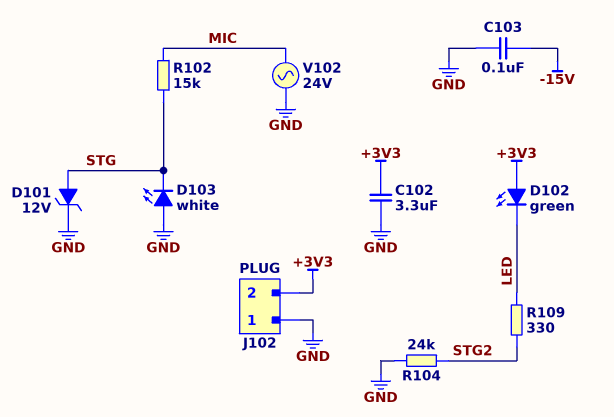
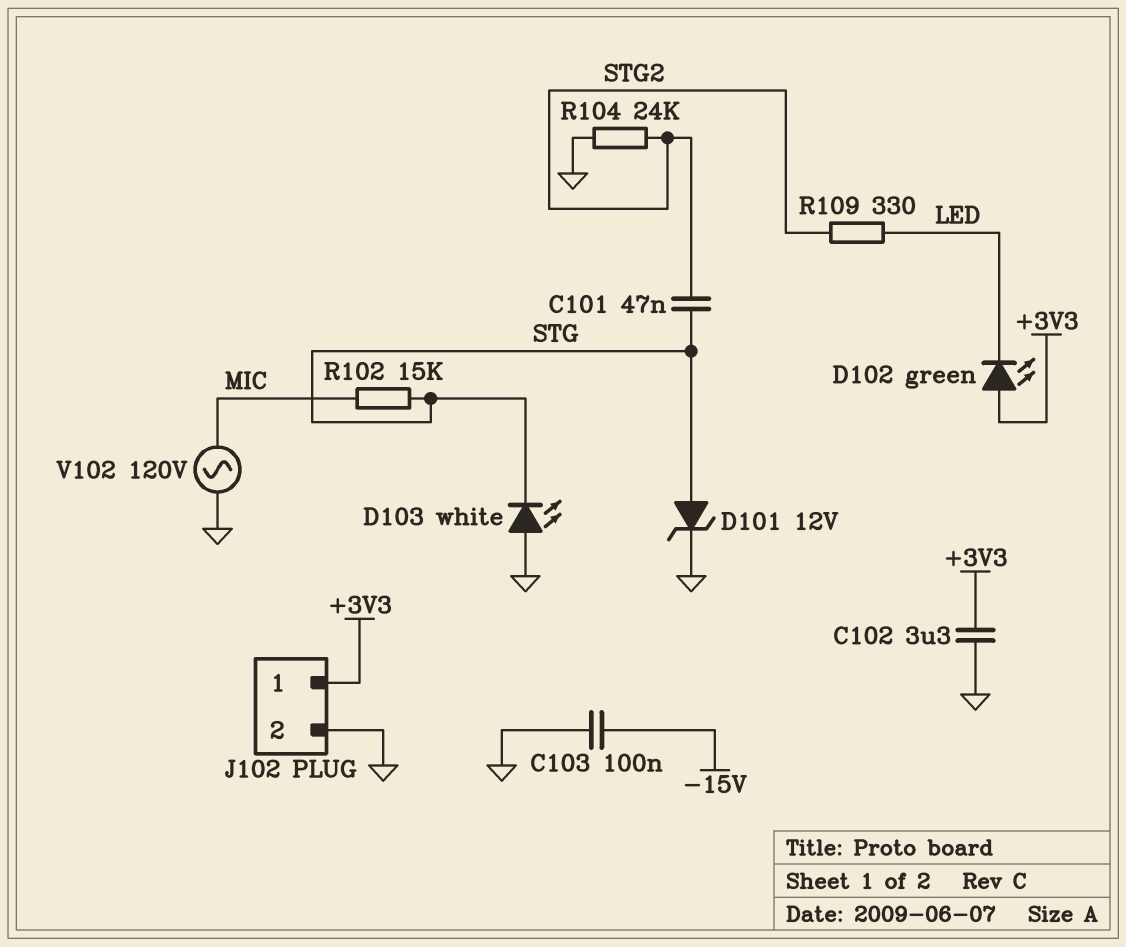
C101: none -> 47nF (STG, STG2)
J102 pin 1: GND -> +3V3
J102 pin 2: +3V3 -> GND
V102: AC 24V (GND, MIC) -> AC 120V (GND, MIC)

